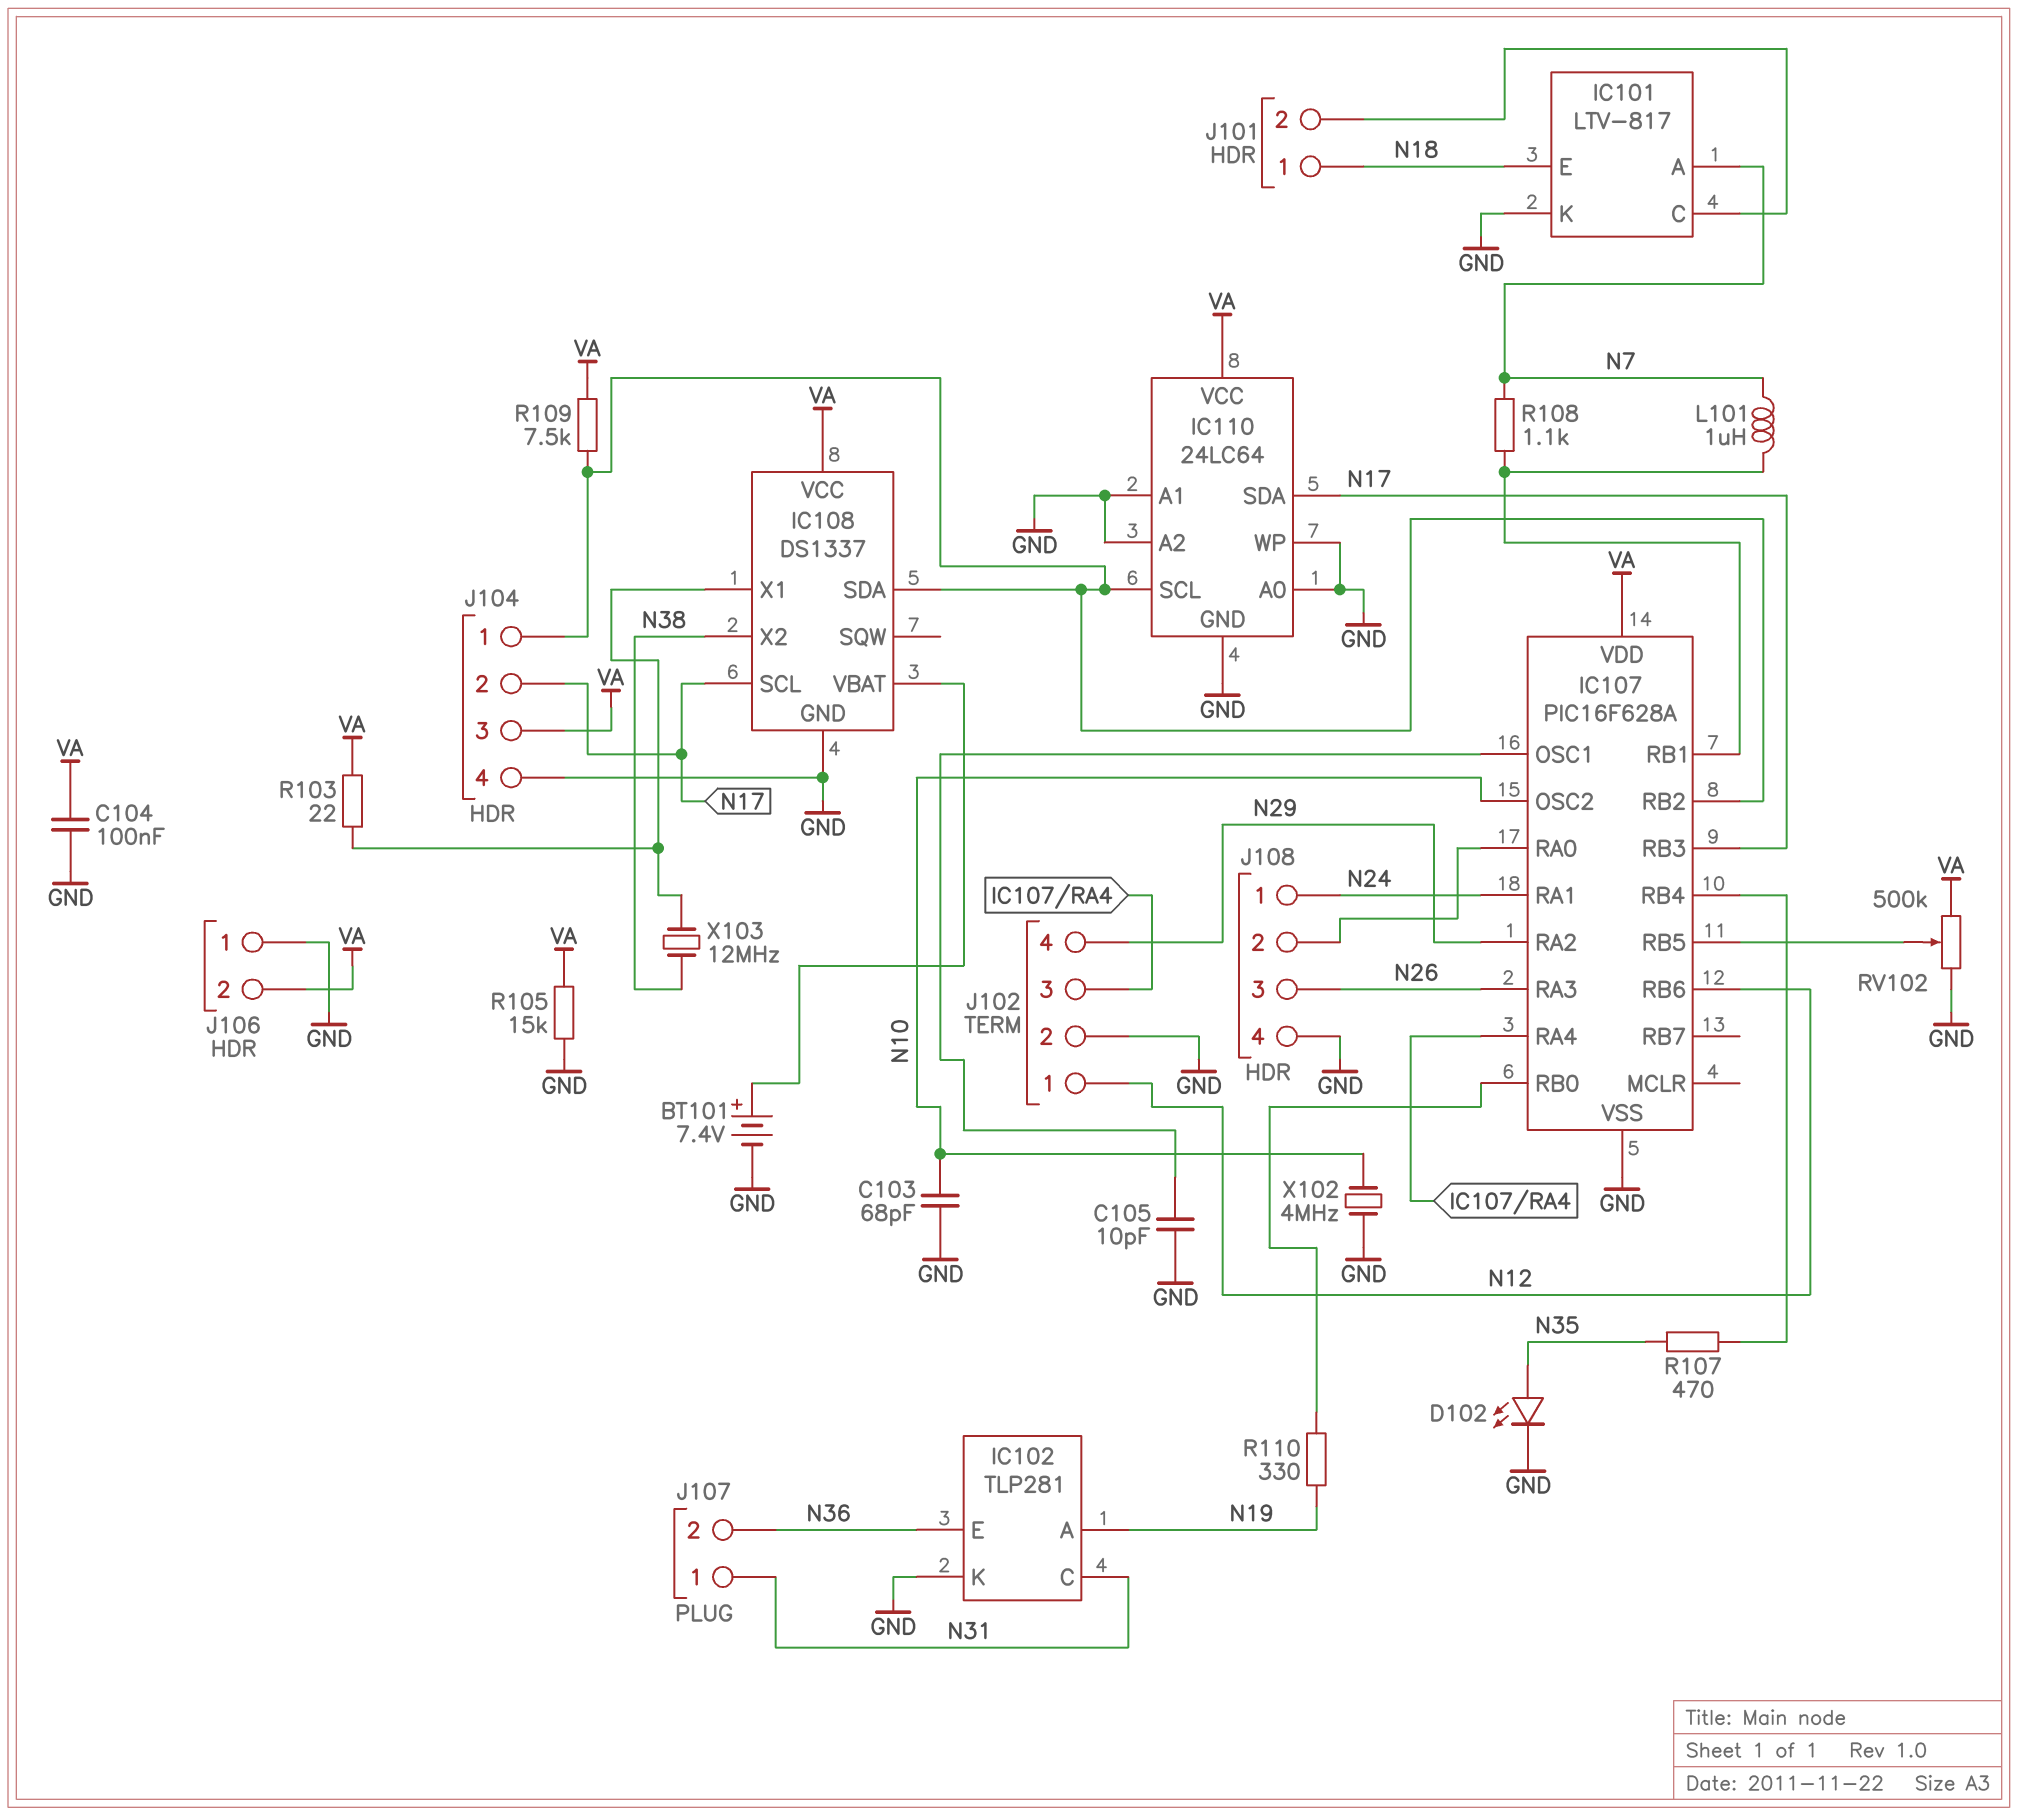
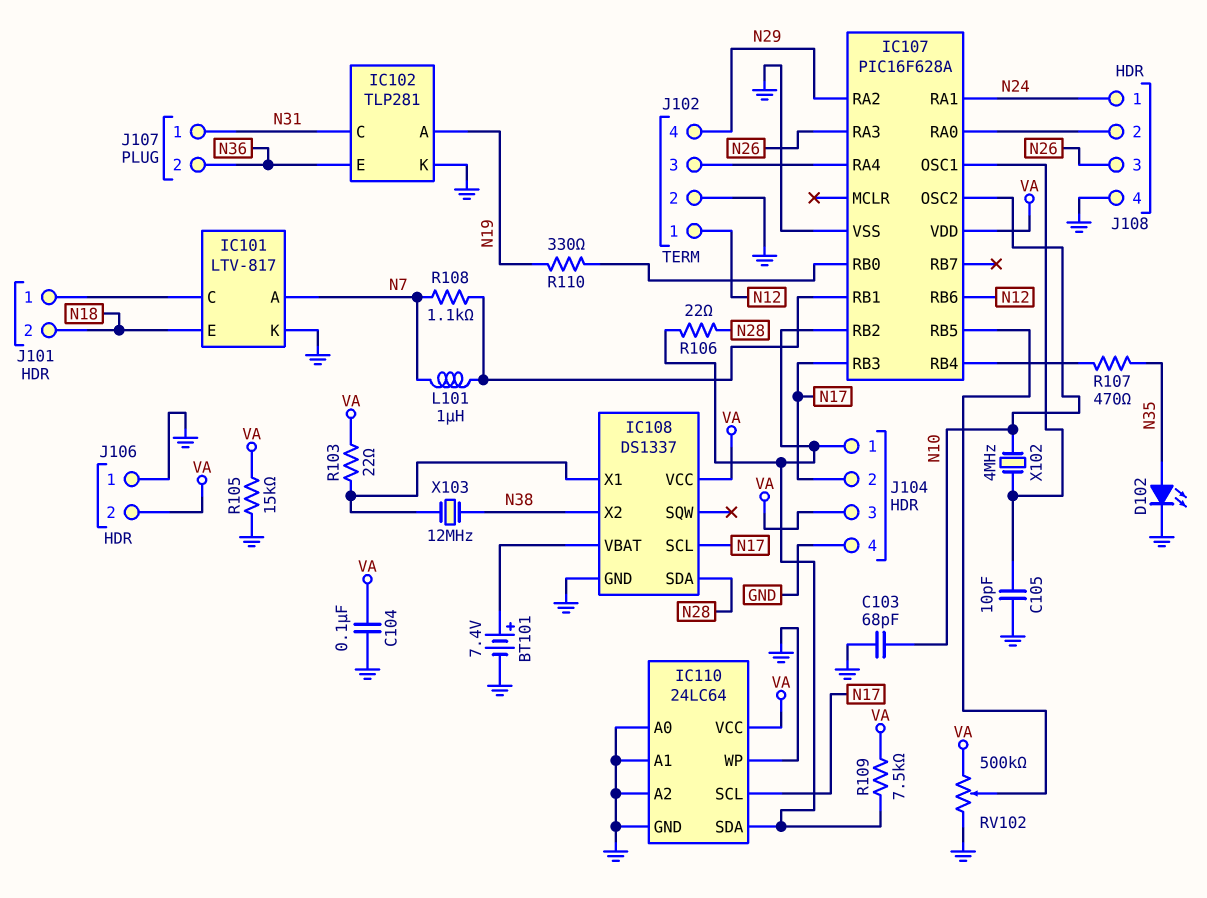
IC108 pin SDA: IC107/RB2 -> N28
IC110 pin SCL: IC107/RB2 -> N17
IC110 pin SDA: N17 -> IC107/RB2
J101 pin 1: N18 -> IC101/C
J101 pin 2: IC101/C -> N18
R106: none -> 22 (IC107/RB2, N28)
X102: 4MHz (GND, N10) -> 4MHz (IC107/OSC1, N10)

